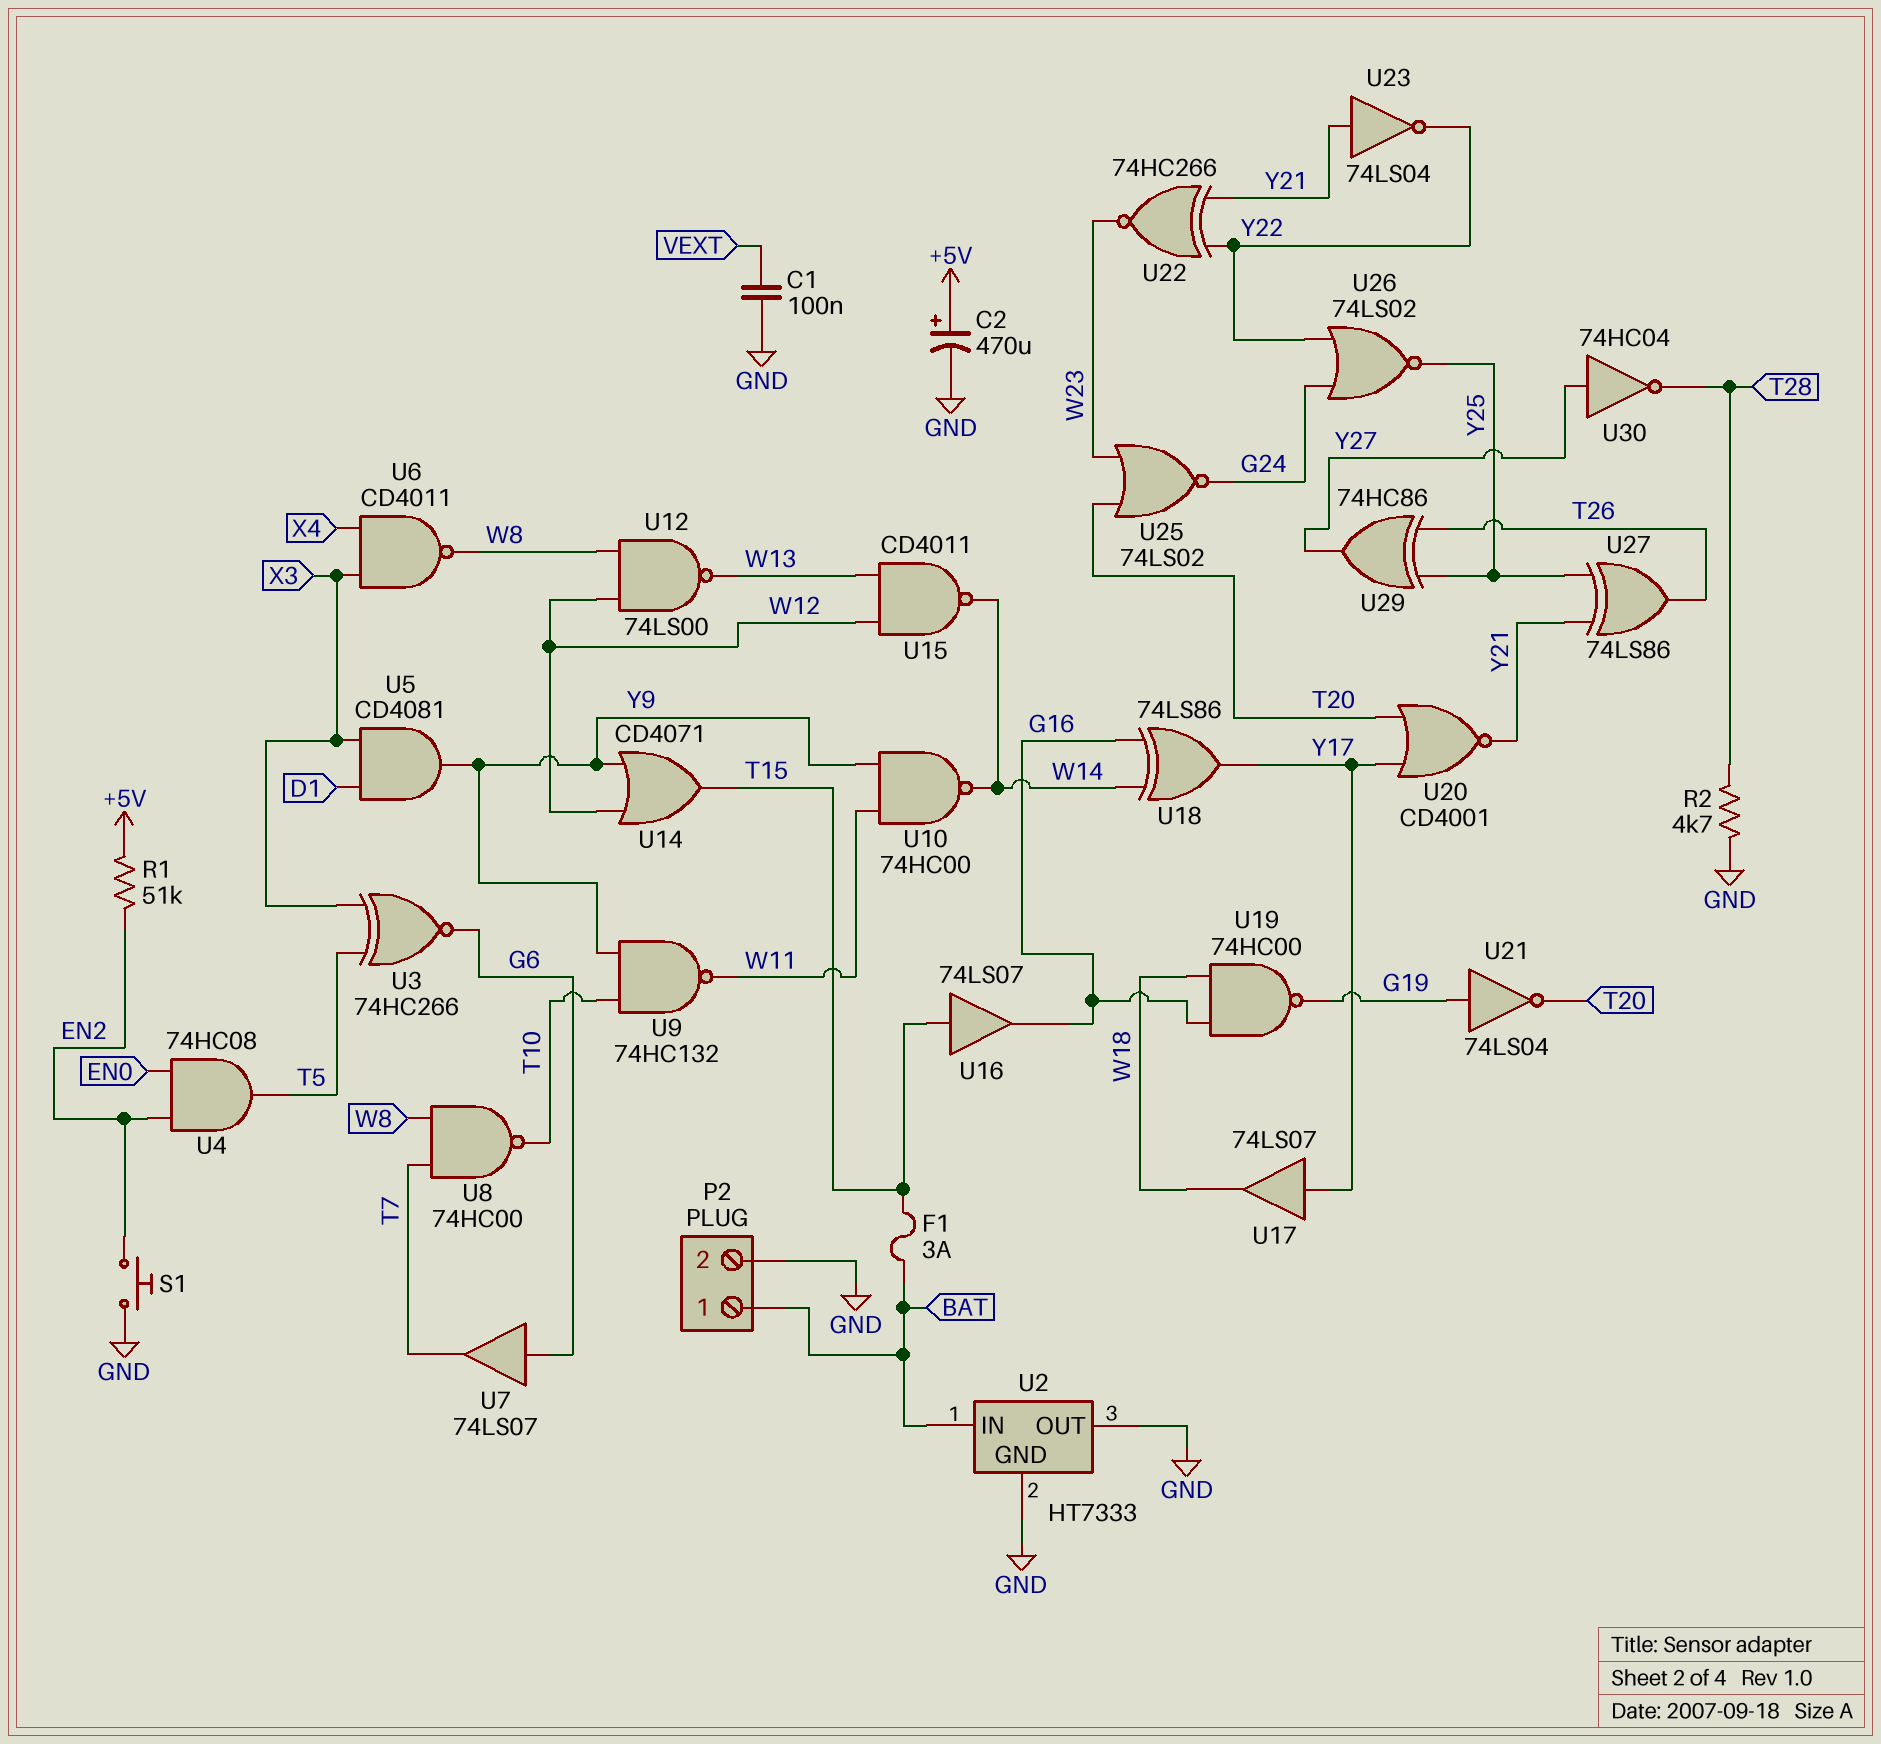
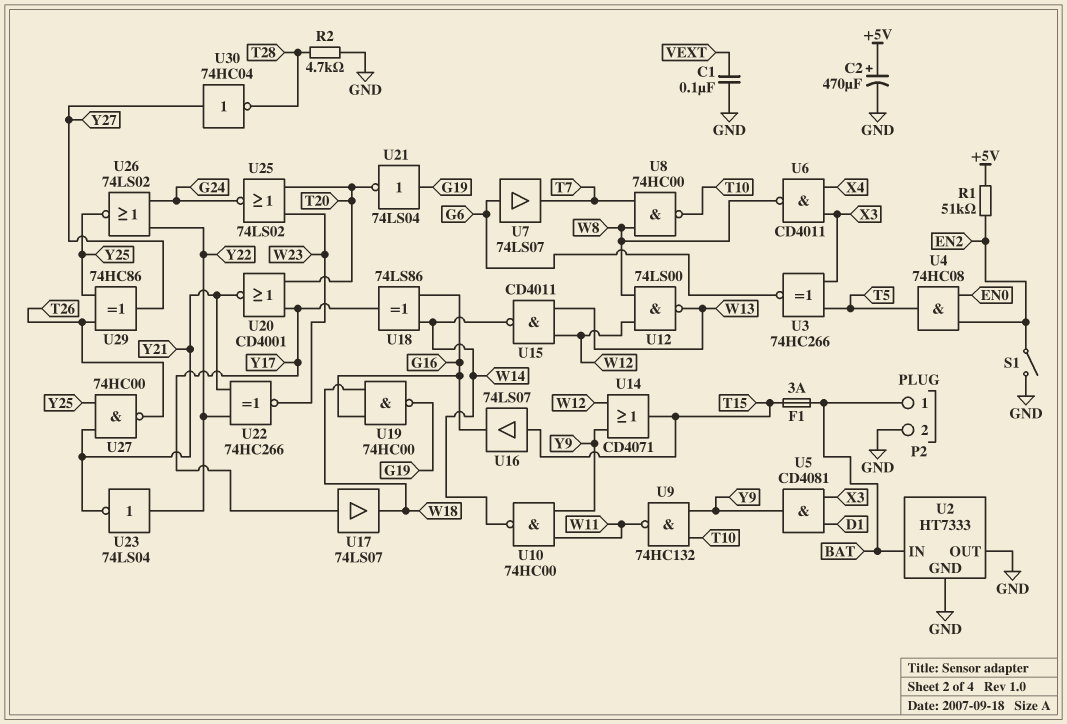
S1: button (EN2, GND) -> switch (EN2, GND)
U23: NOT 74LS04 (in Y21, out Y22) -> NOT 74LS04 (in Y22, out Y21)
U27: XOR 74LS86 (in Y21, in Y25, out T26) -> NAND 74HC00 (in Y21, in Y25, out T26)

